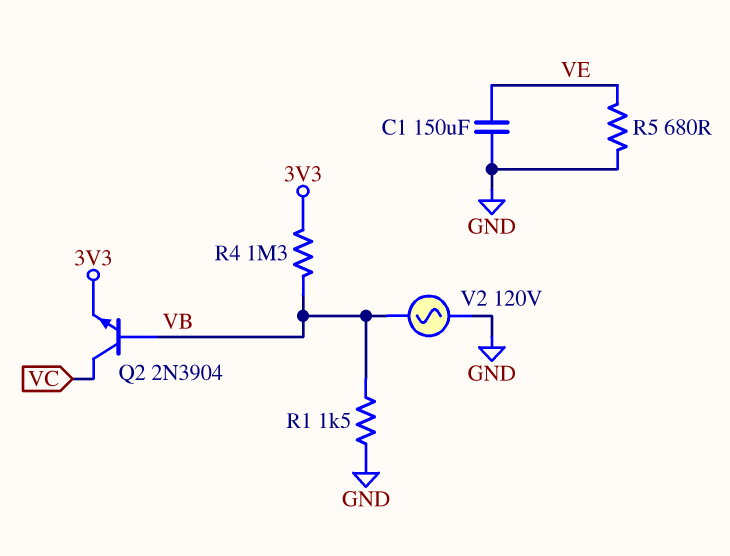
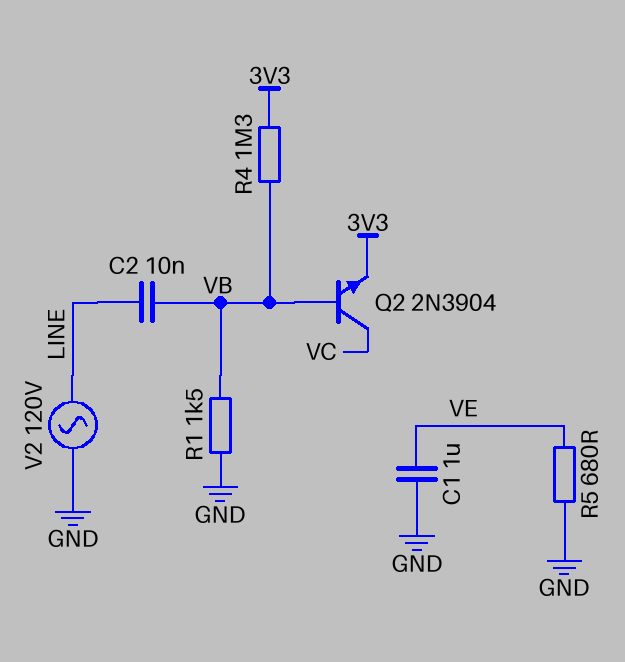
C1: 150uF (GND, VE) -> 1uF (GND, VE)
C2: none -> 10nF (LINE, VB)
V2: AC 120V (GND, VB) -> AC 120V (GND, LINE)

